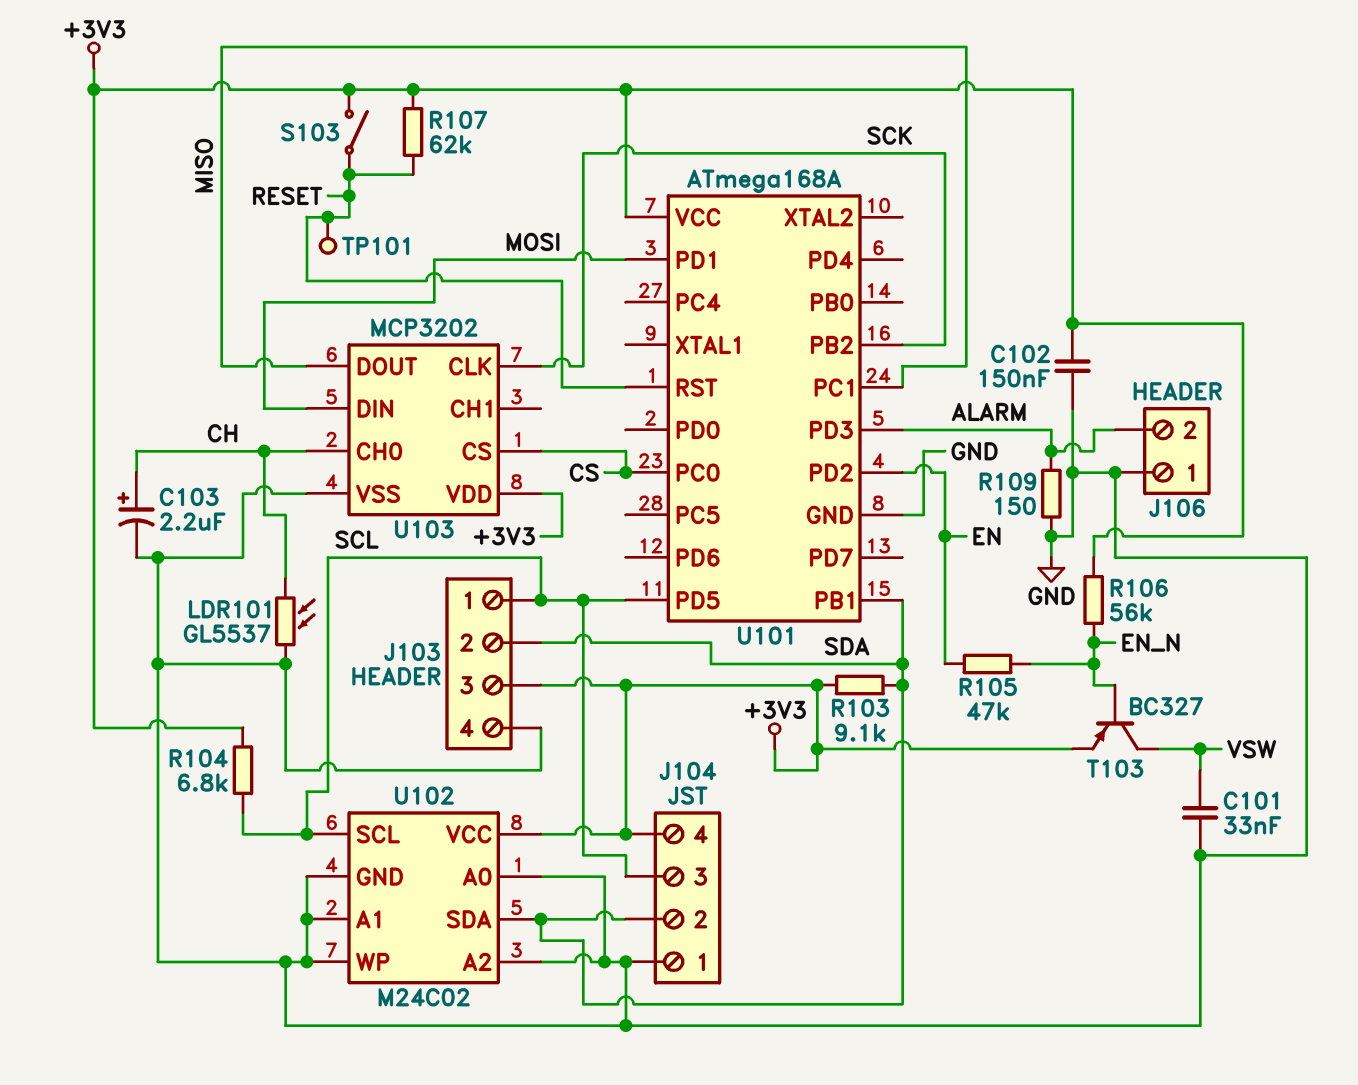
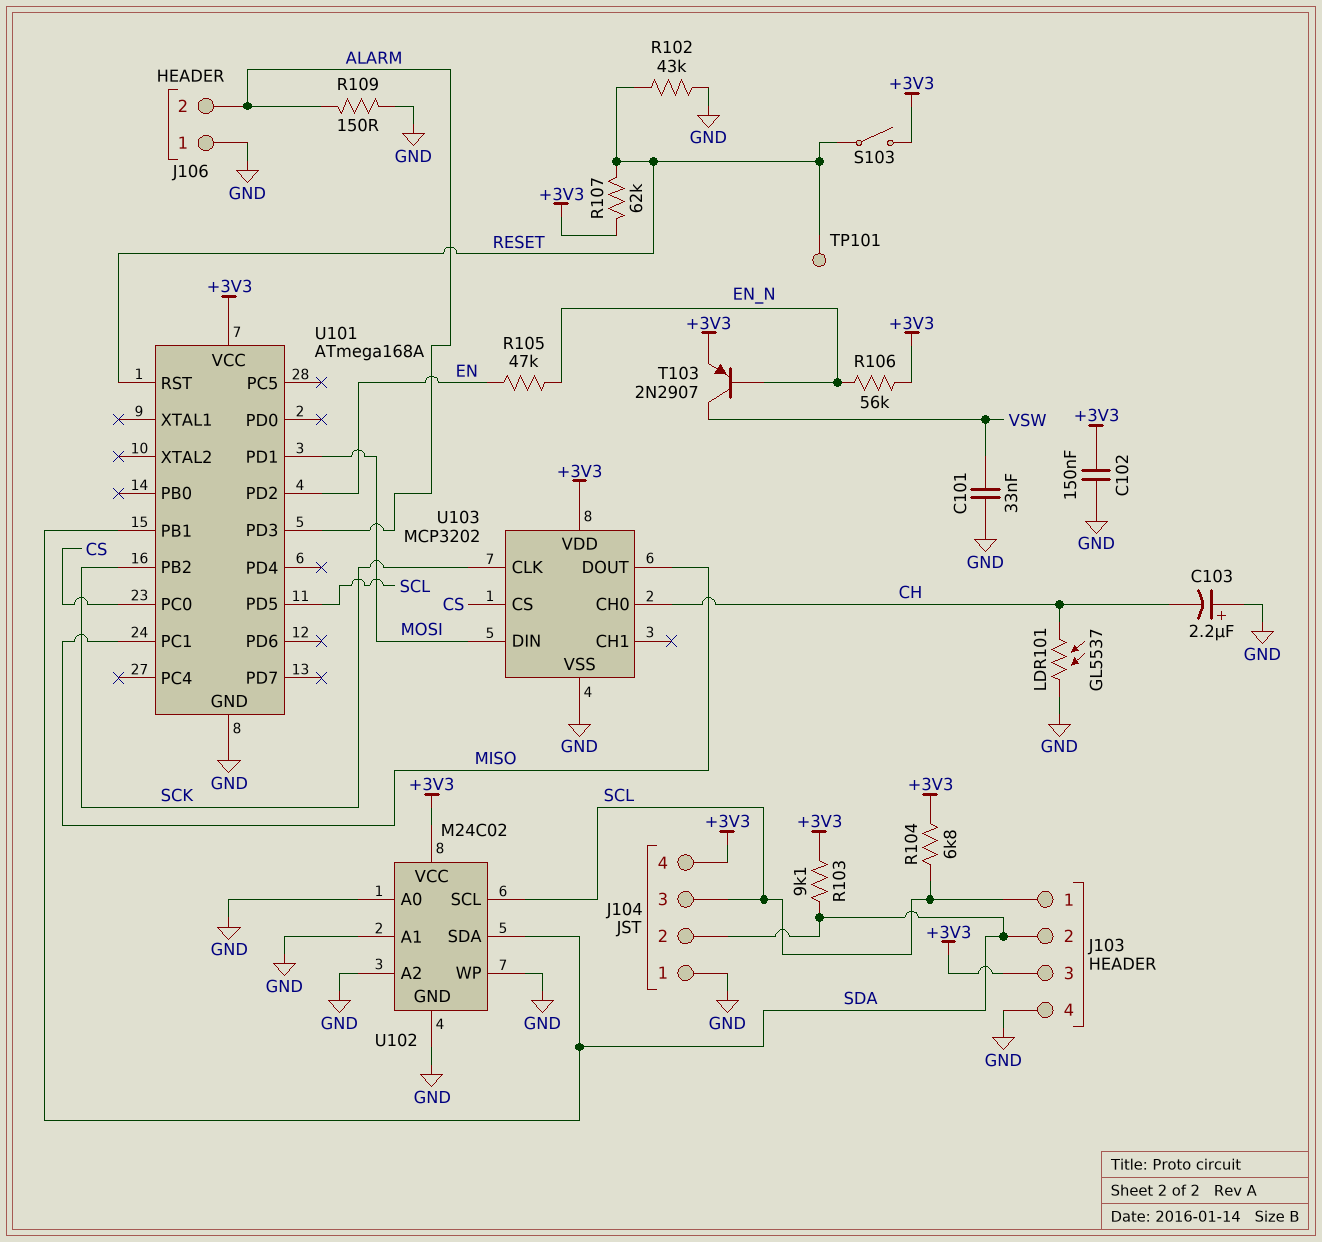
C103: 2.2uF (plus CH, minus GND) -> 2.2uF (plus GND, minus CH)
R102: none -> 43k (GND, RESET)
T103: PNP BC327 (B EN_N, C VSW, E +3V3) -> PNP 2N2907 (B EN_N, C VSW, E +3V3)

